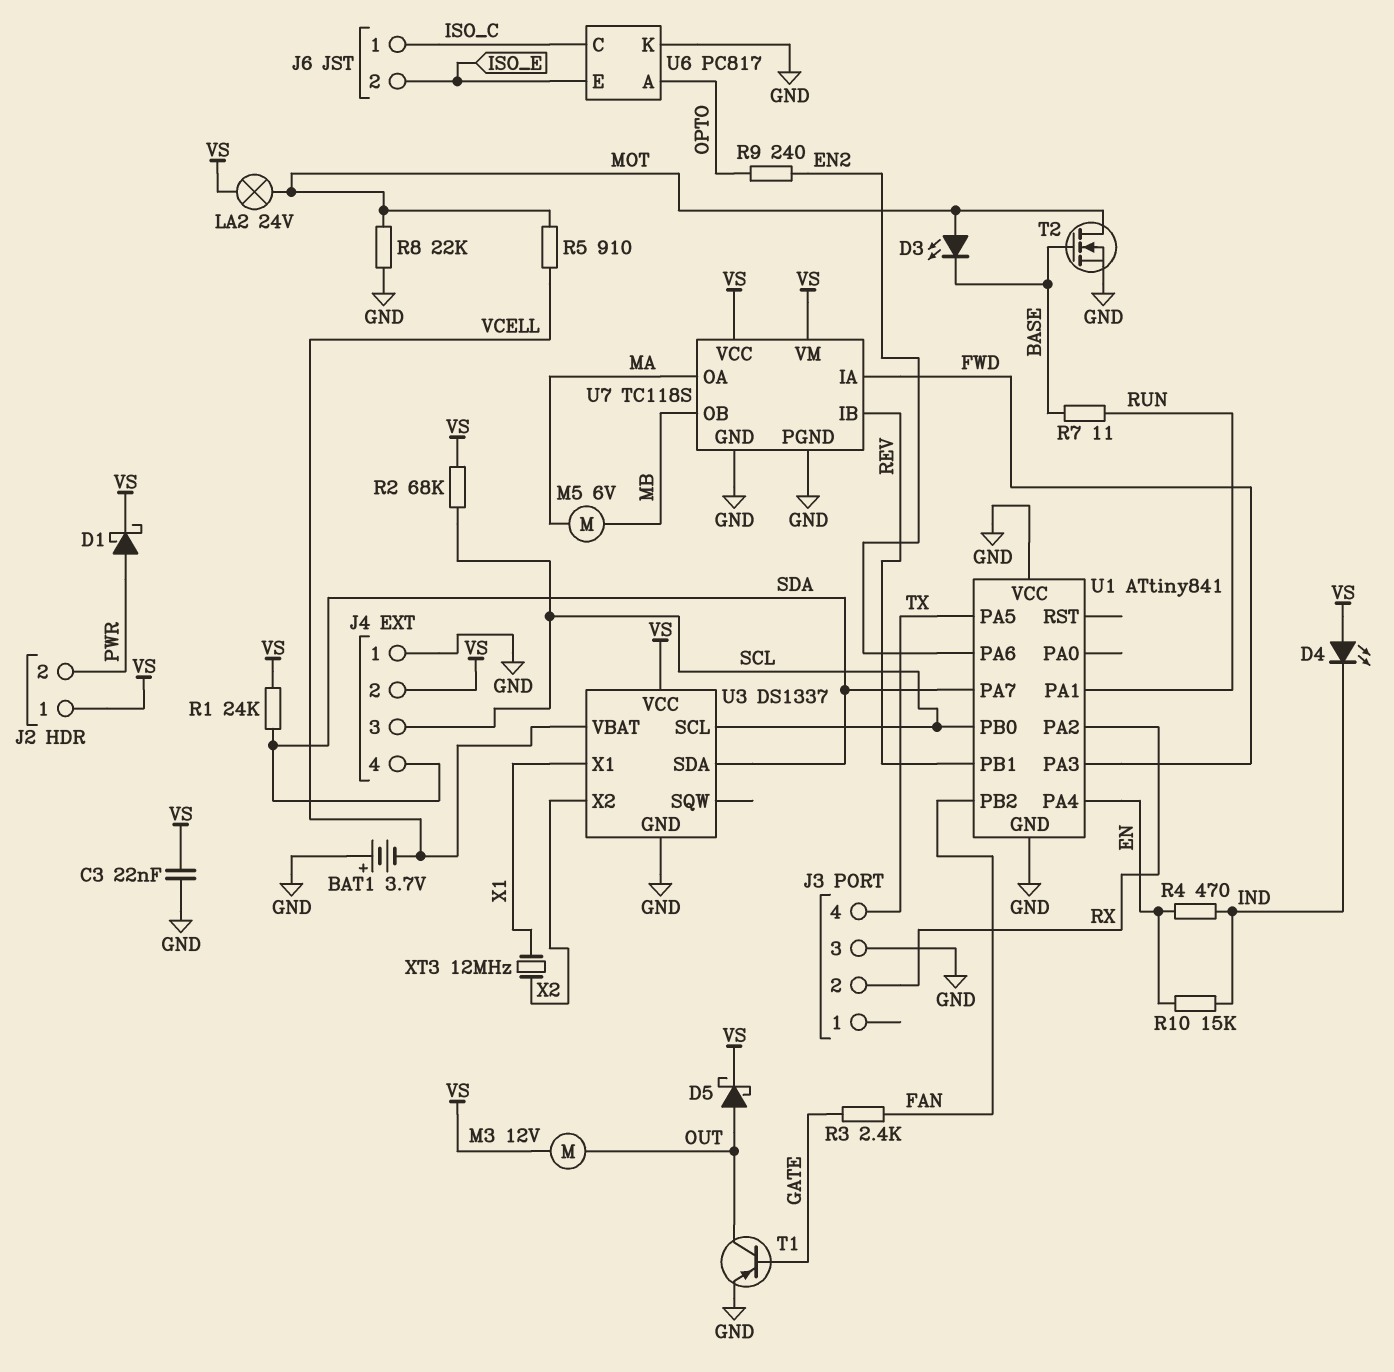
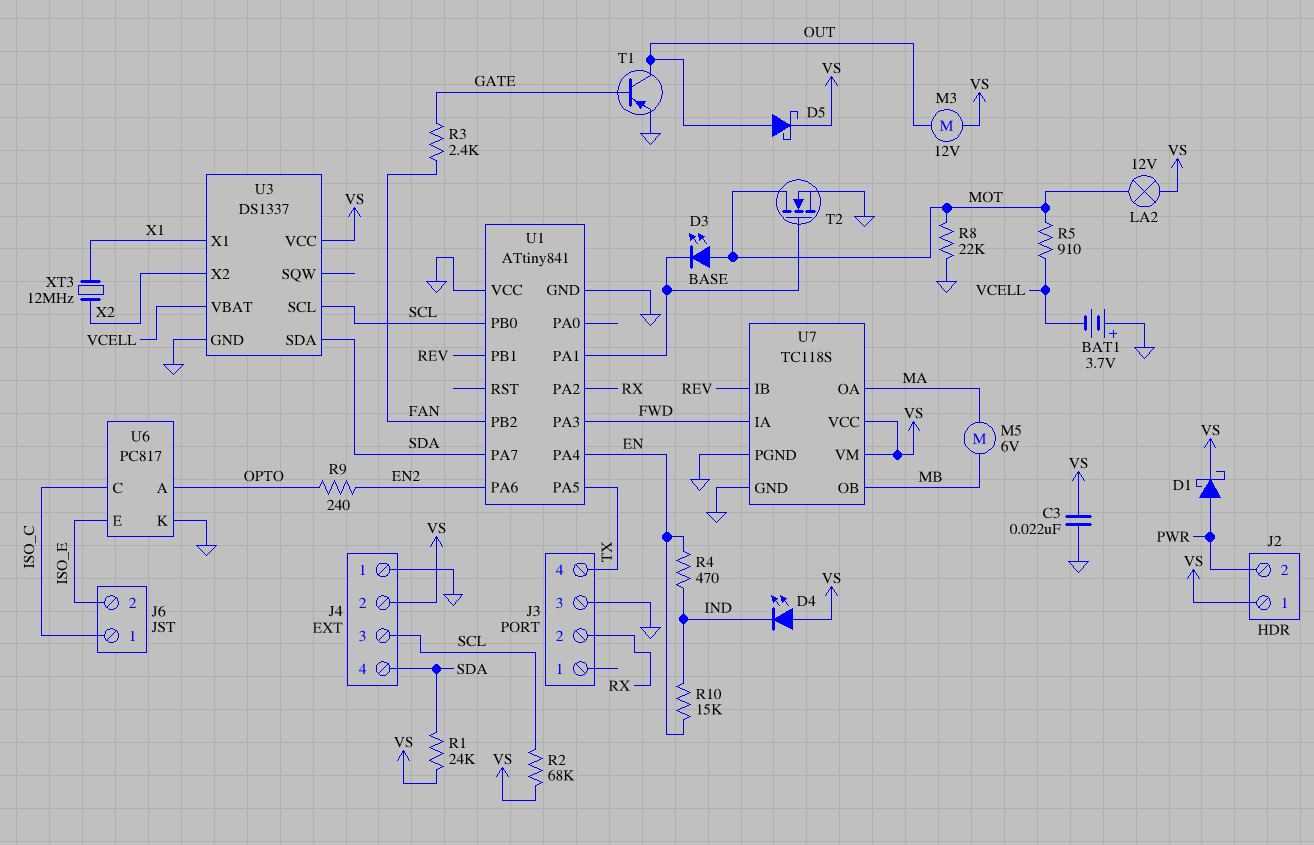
LA2: lamp 24V (MOT, VS) -> lamp 12V (MOT, VS)
R7: 11 (BASE, RUN) -> none
U1 pin PA1: RUN -> BASE

